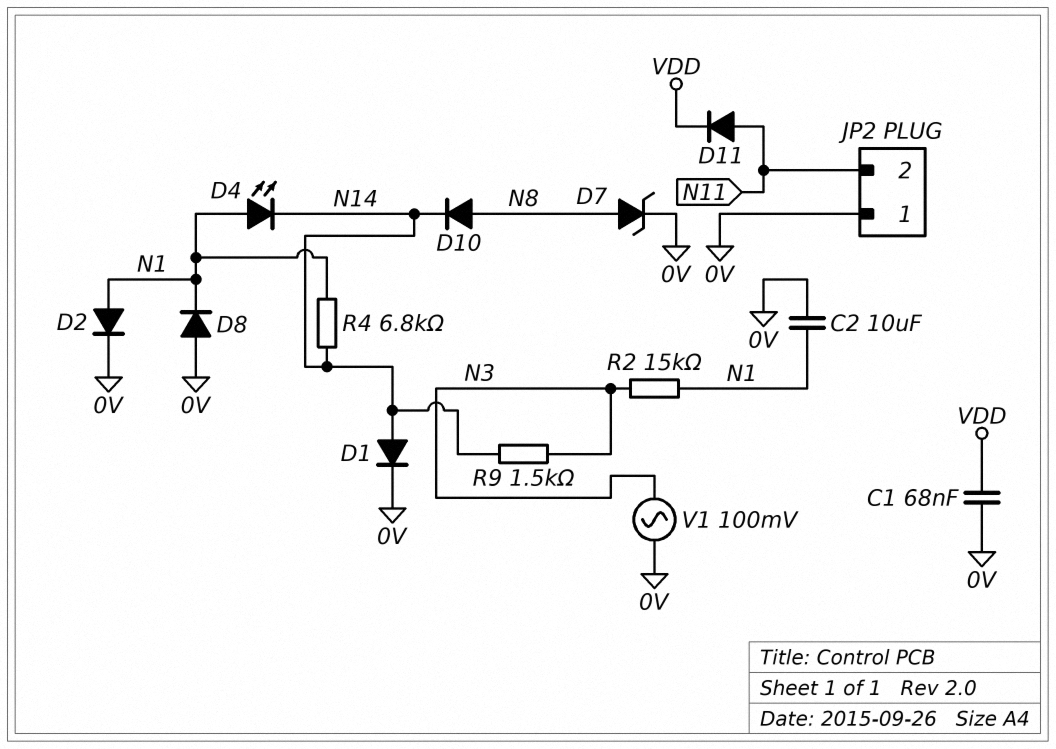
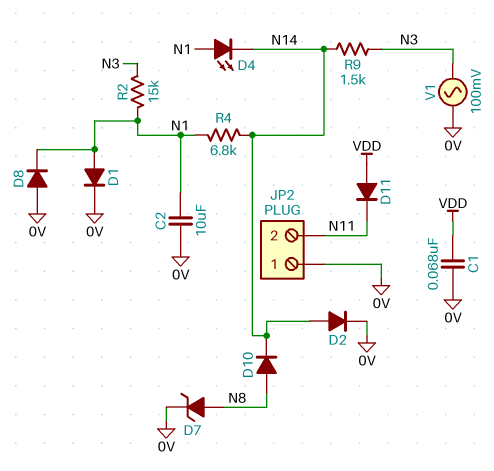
D1: diode (A N14, K 0V) -> diode (A N1, K 0V)
D2: diode (A N1, K 0V) -> diode (A N14, K 0V)
D11: diode (A N11, K VDD) -> diode (A VDD, K N11)

